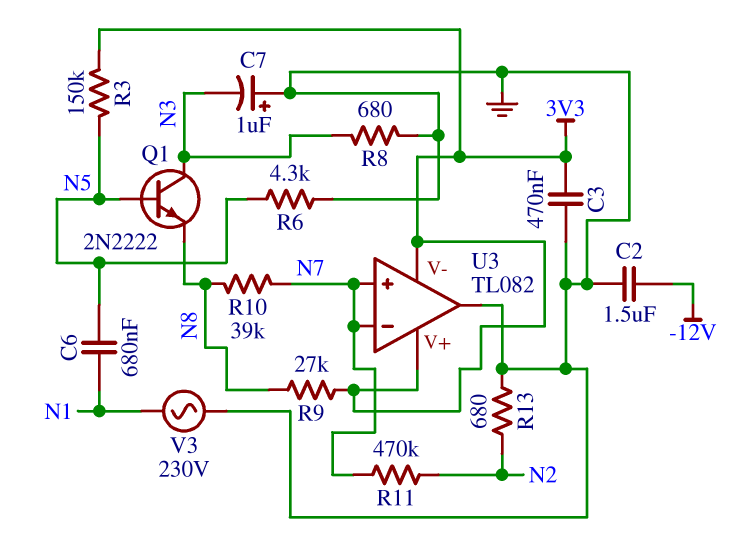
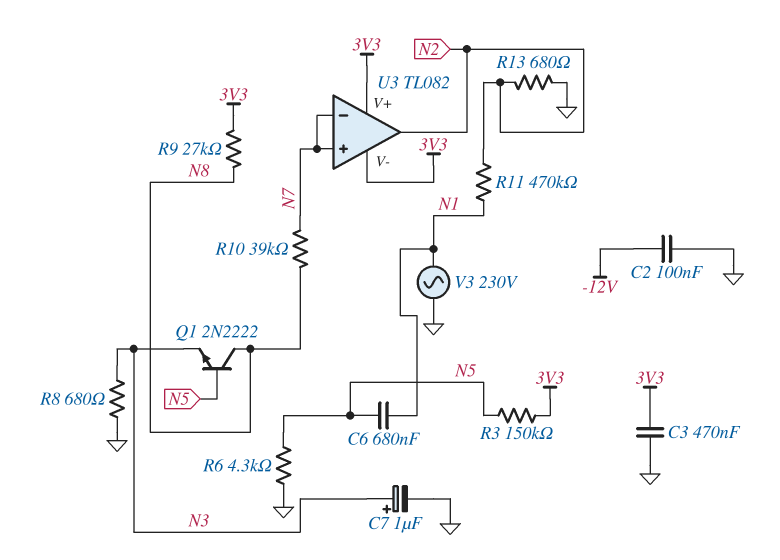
C2: 1.5uF (-12V, GND) -> 100nF (-12V, GND)
C7: 1uF (plus GND, minus N3) -> 1uF (plus N3, minus GND)
Q1: NPN 2N2222 (B N5, C N3, E N8) -> NPN 2N2222 (B N5, C N8, E N3)
R11: 470k (N2, N7) -> 470k (N1, N2)
U3 pin out: GND -> N2

